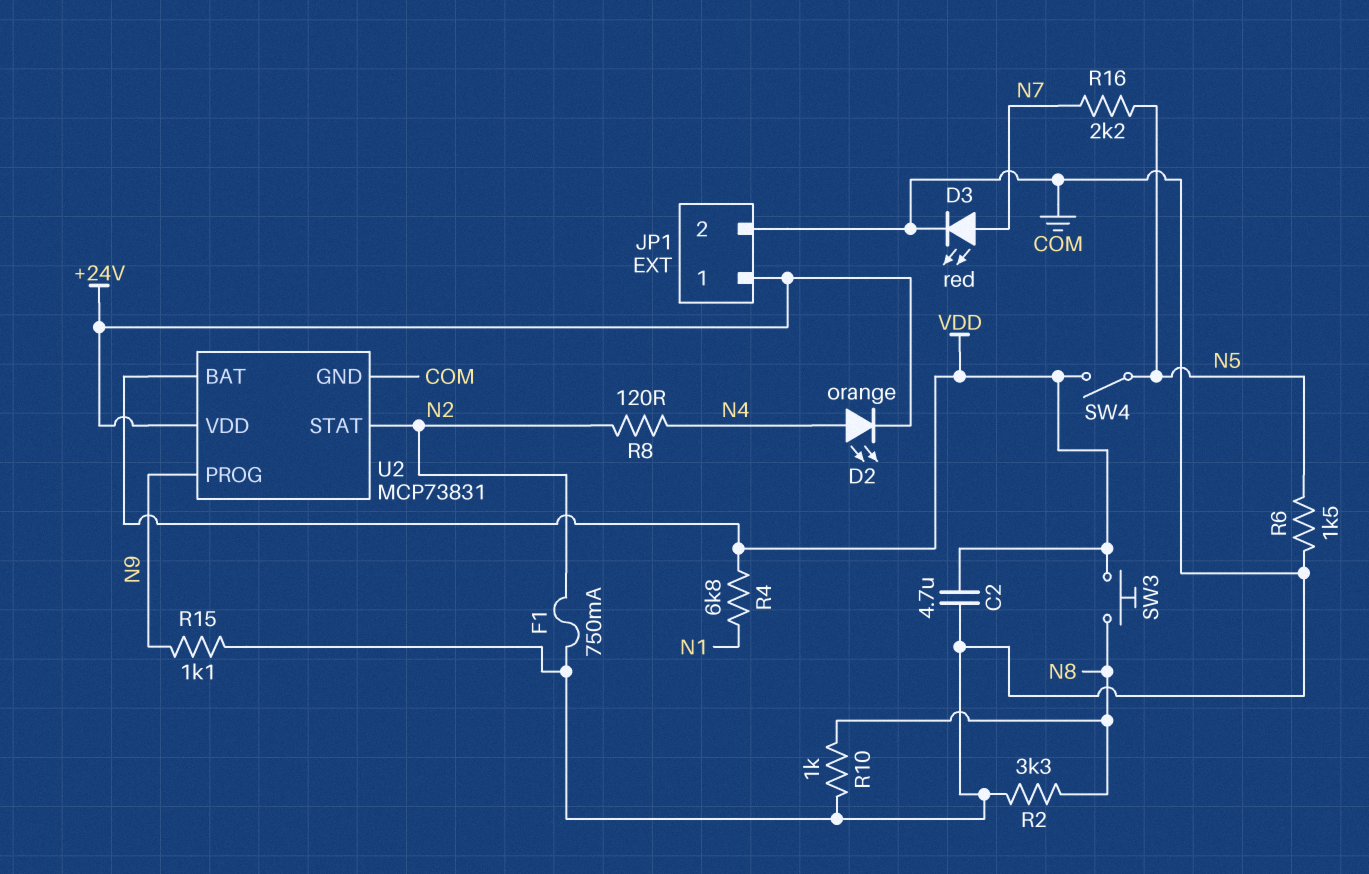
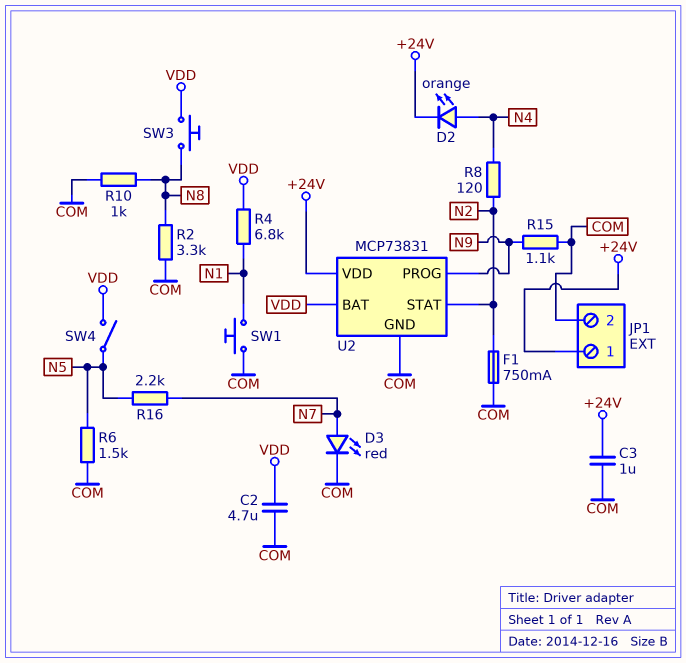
C3: none -> 1uF (+24V, COM)
SW1: none -> button (COM, N1)

